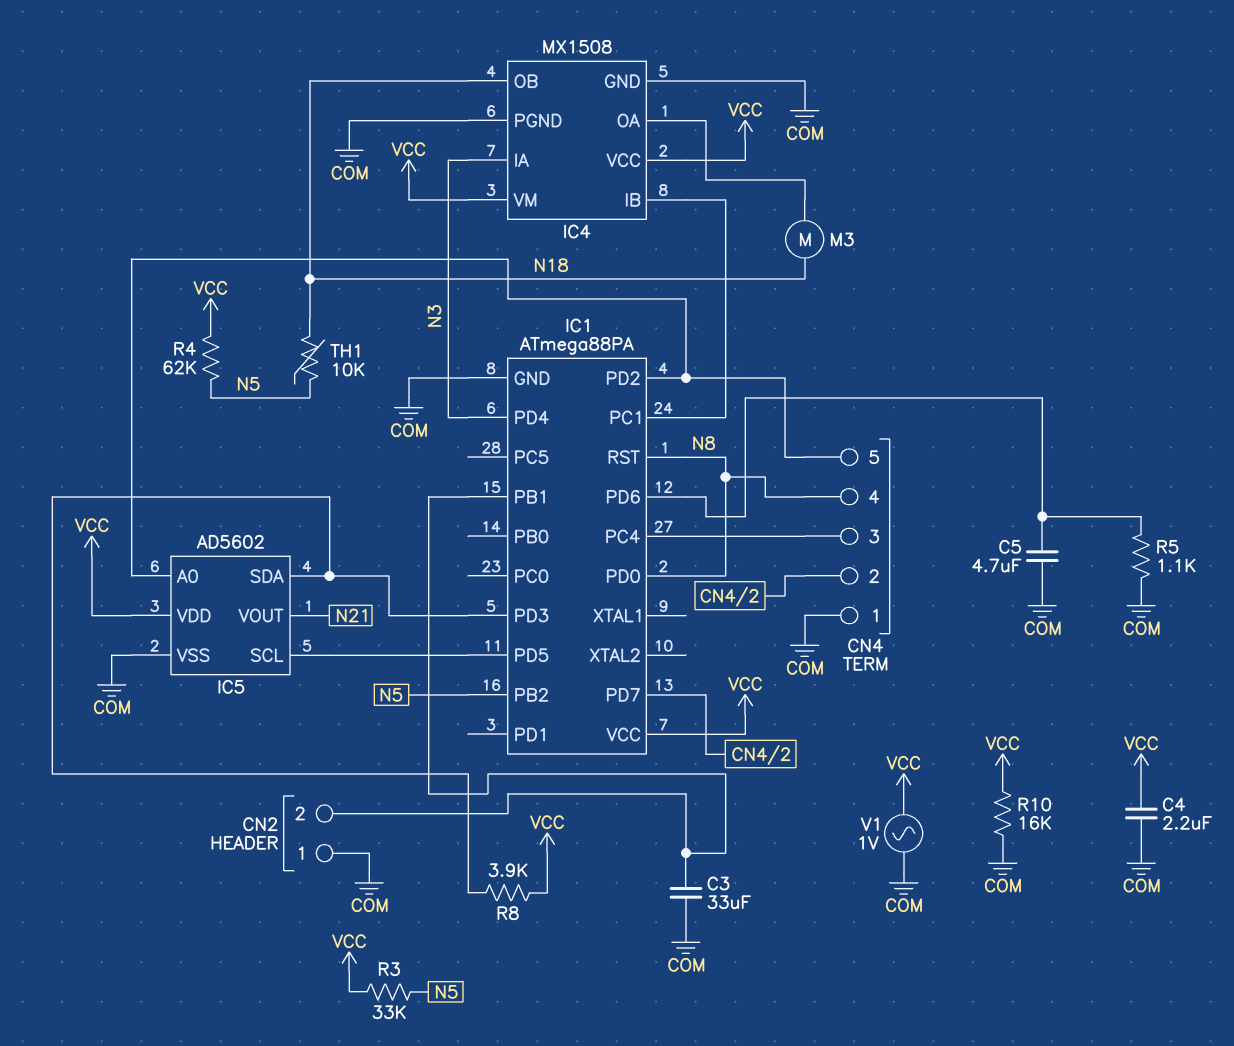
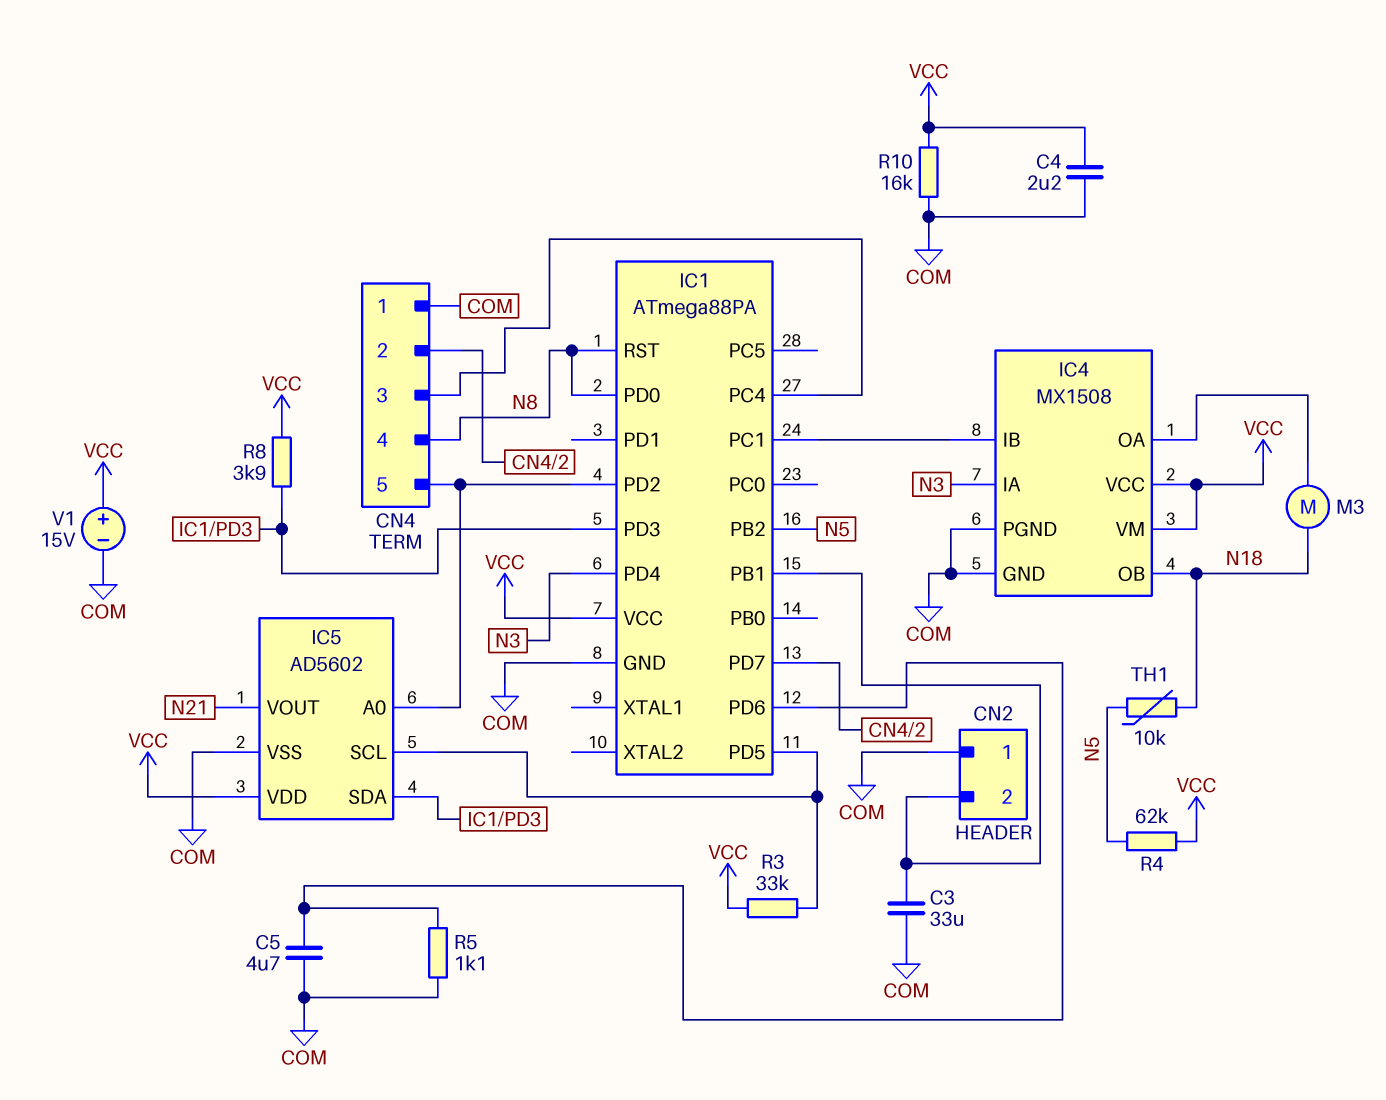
R3: 33k (N5, VCC) -> 33k (IC1/PD5, VCC)
V1: AC 1V (COM, VCC) -> 15V (plus VCC, minus COM)

